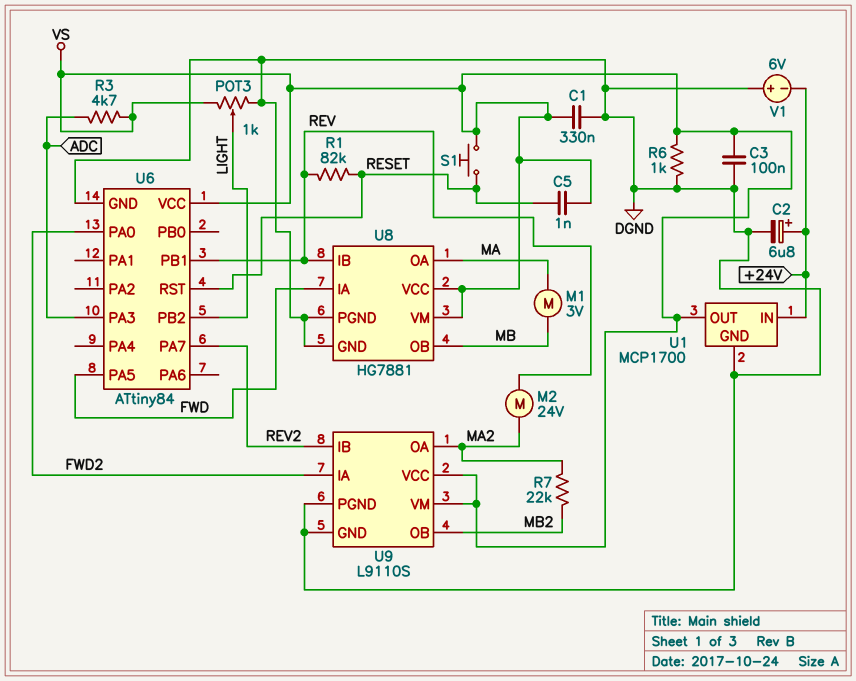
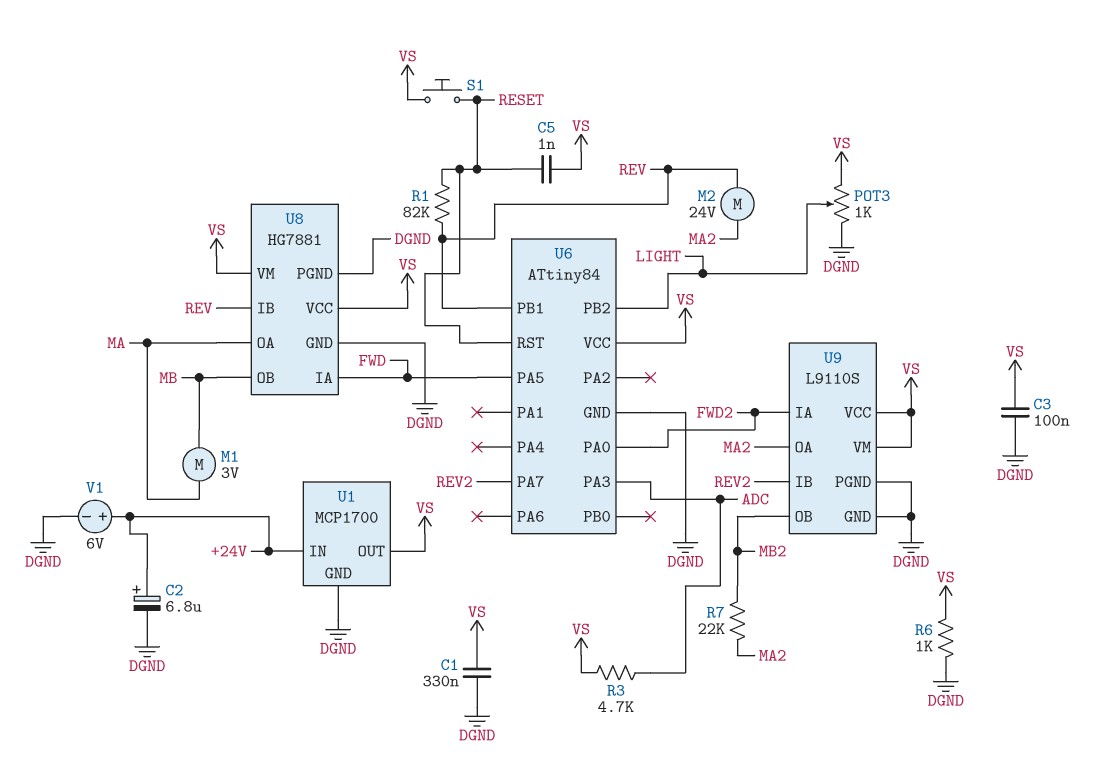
V1: 6V (plus DGND, minus +24V) -> 6V (plus +24V, minus DGND)

